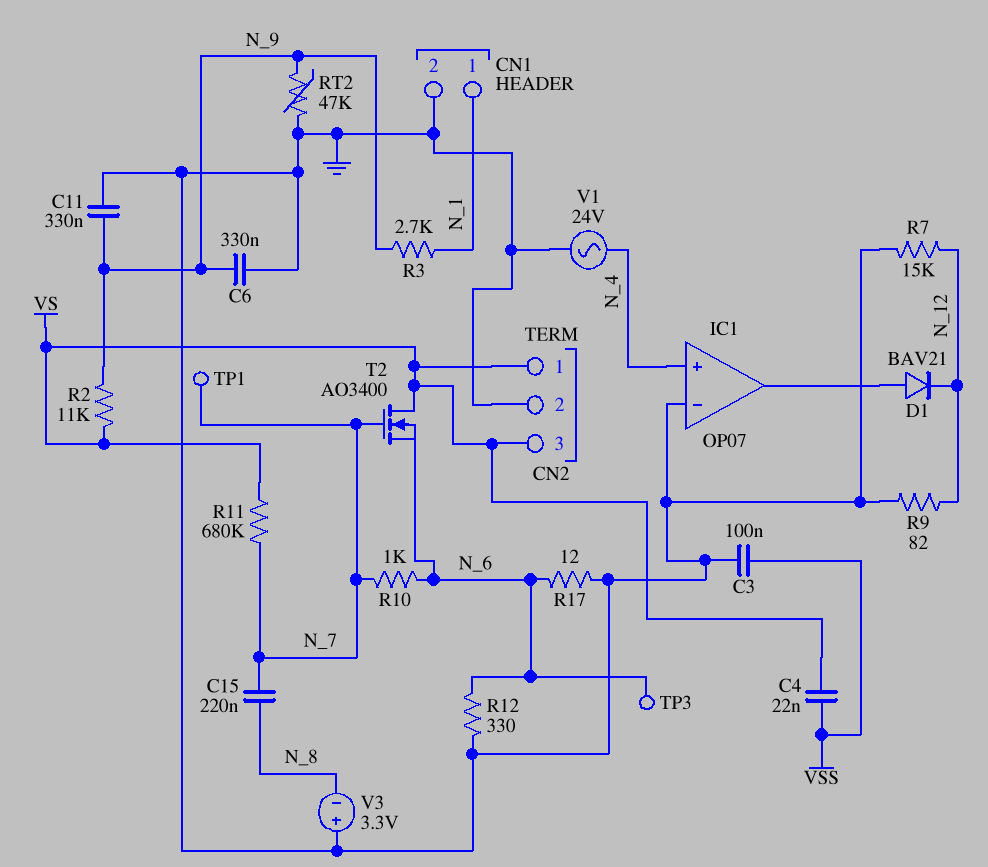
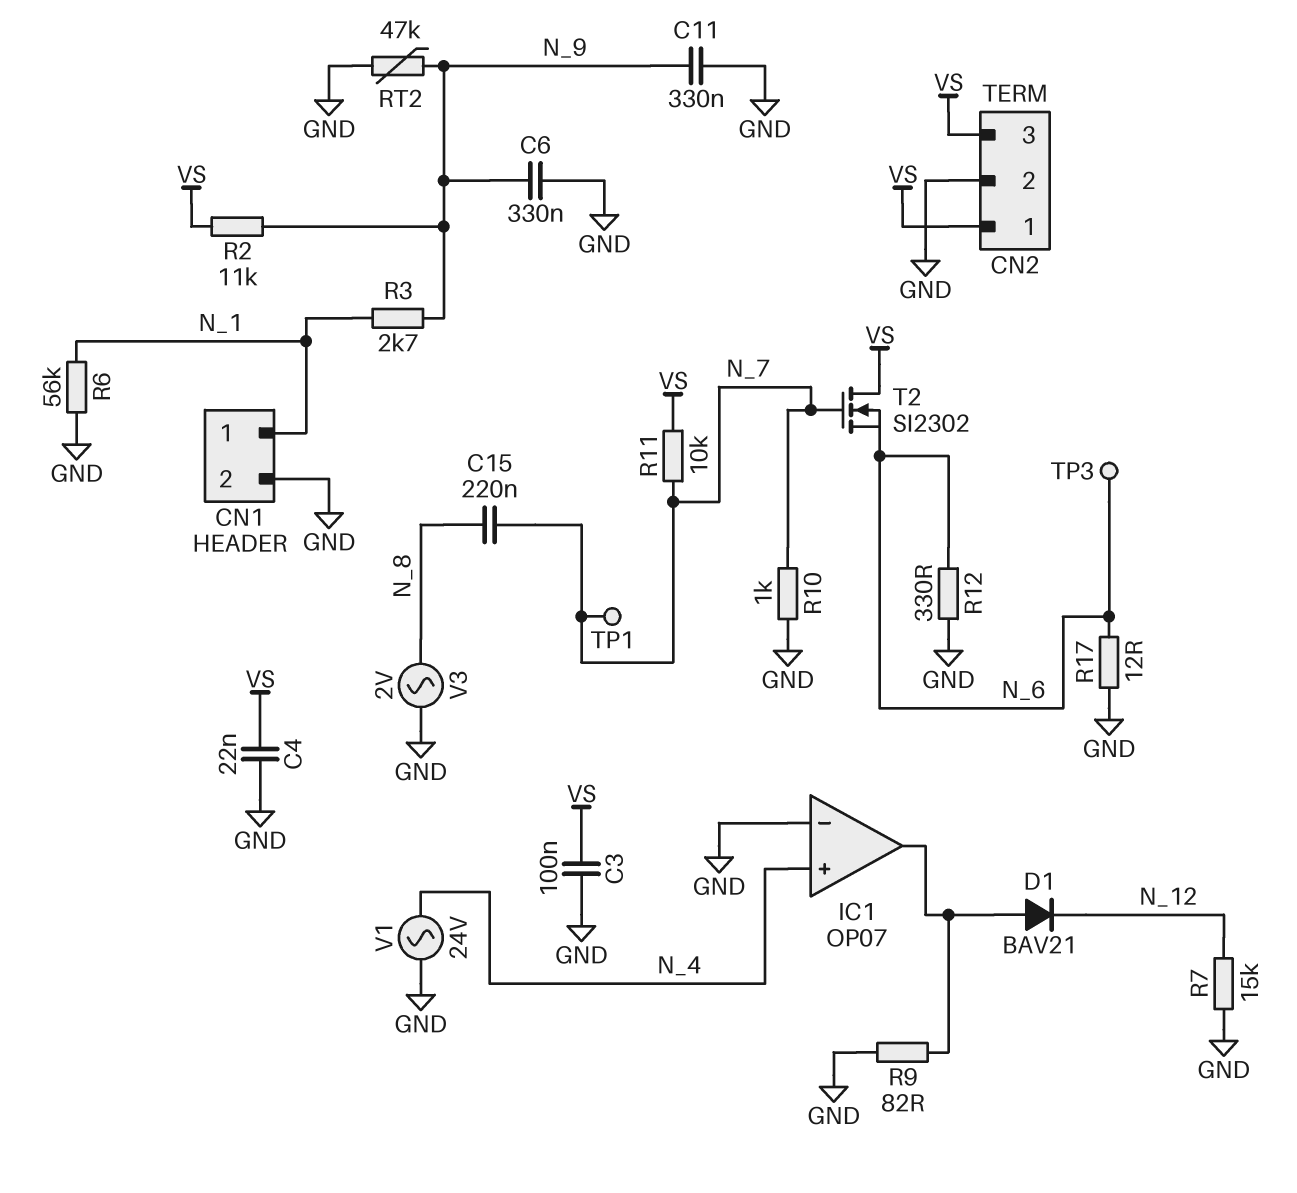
C3: 100nF (GND, VSS) -> 100nF (GND, VS)
C4: 22nF (VS, VSS) -> 22nF (GND, VS)
R6: none -> 56k (GND, N_1)
R9: 82 (GND, N_12) -> 82 (GND, IC1/out)
R10: 1k (N_6, N_7) -> 1k (GND, N_7)
R11: 680k (N_7, VS) -> 10k (N_7, VS)
T2: NMOS AO3400 (G N_7, D VS, S N_6) -> NMOS SI2302 (G N_7, D VS, S N_6)
V3: 3.3V (plus GND, minus N_8) -> AC 2V (GND, N_8)

